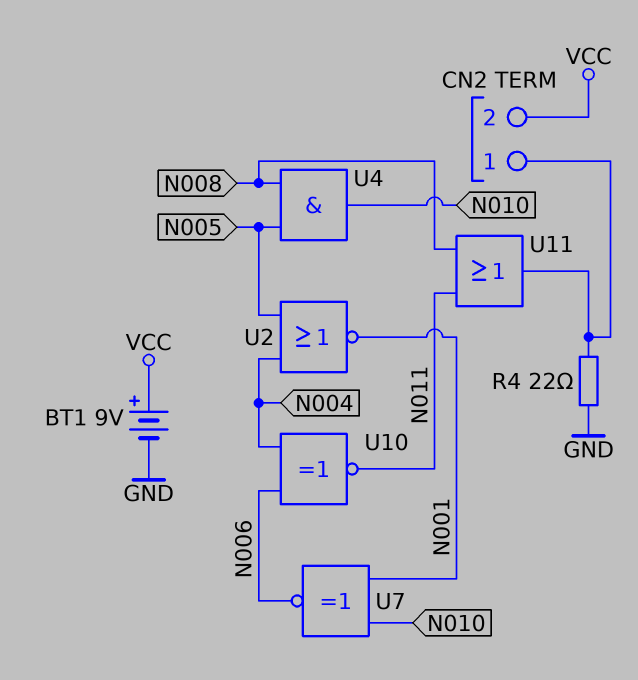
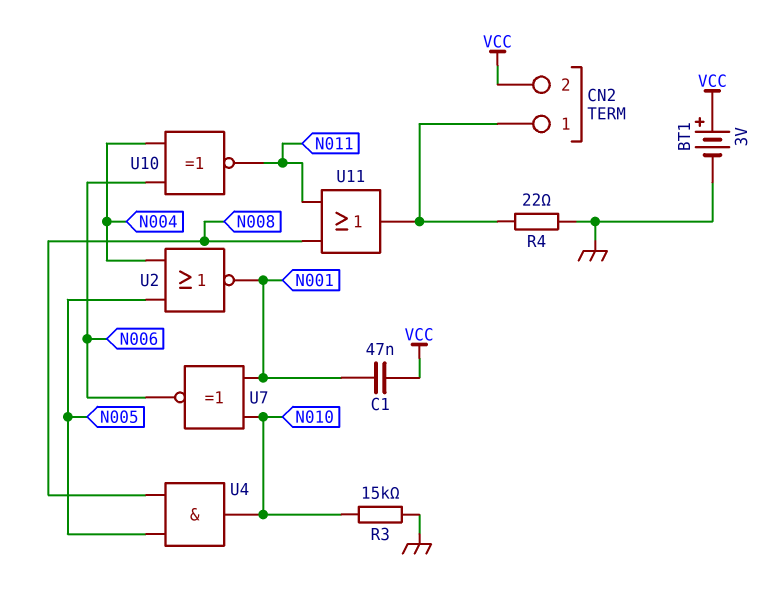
BT1: 9V (plus VCC, minus GND) -> 3V (plus VCC, minus GND)
C1: none -> 47nF (N001, VCC)
R3: none -> 15k (GND, N010)

